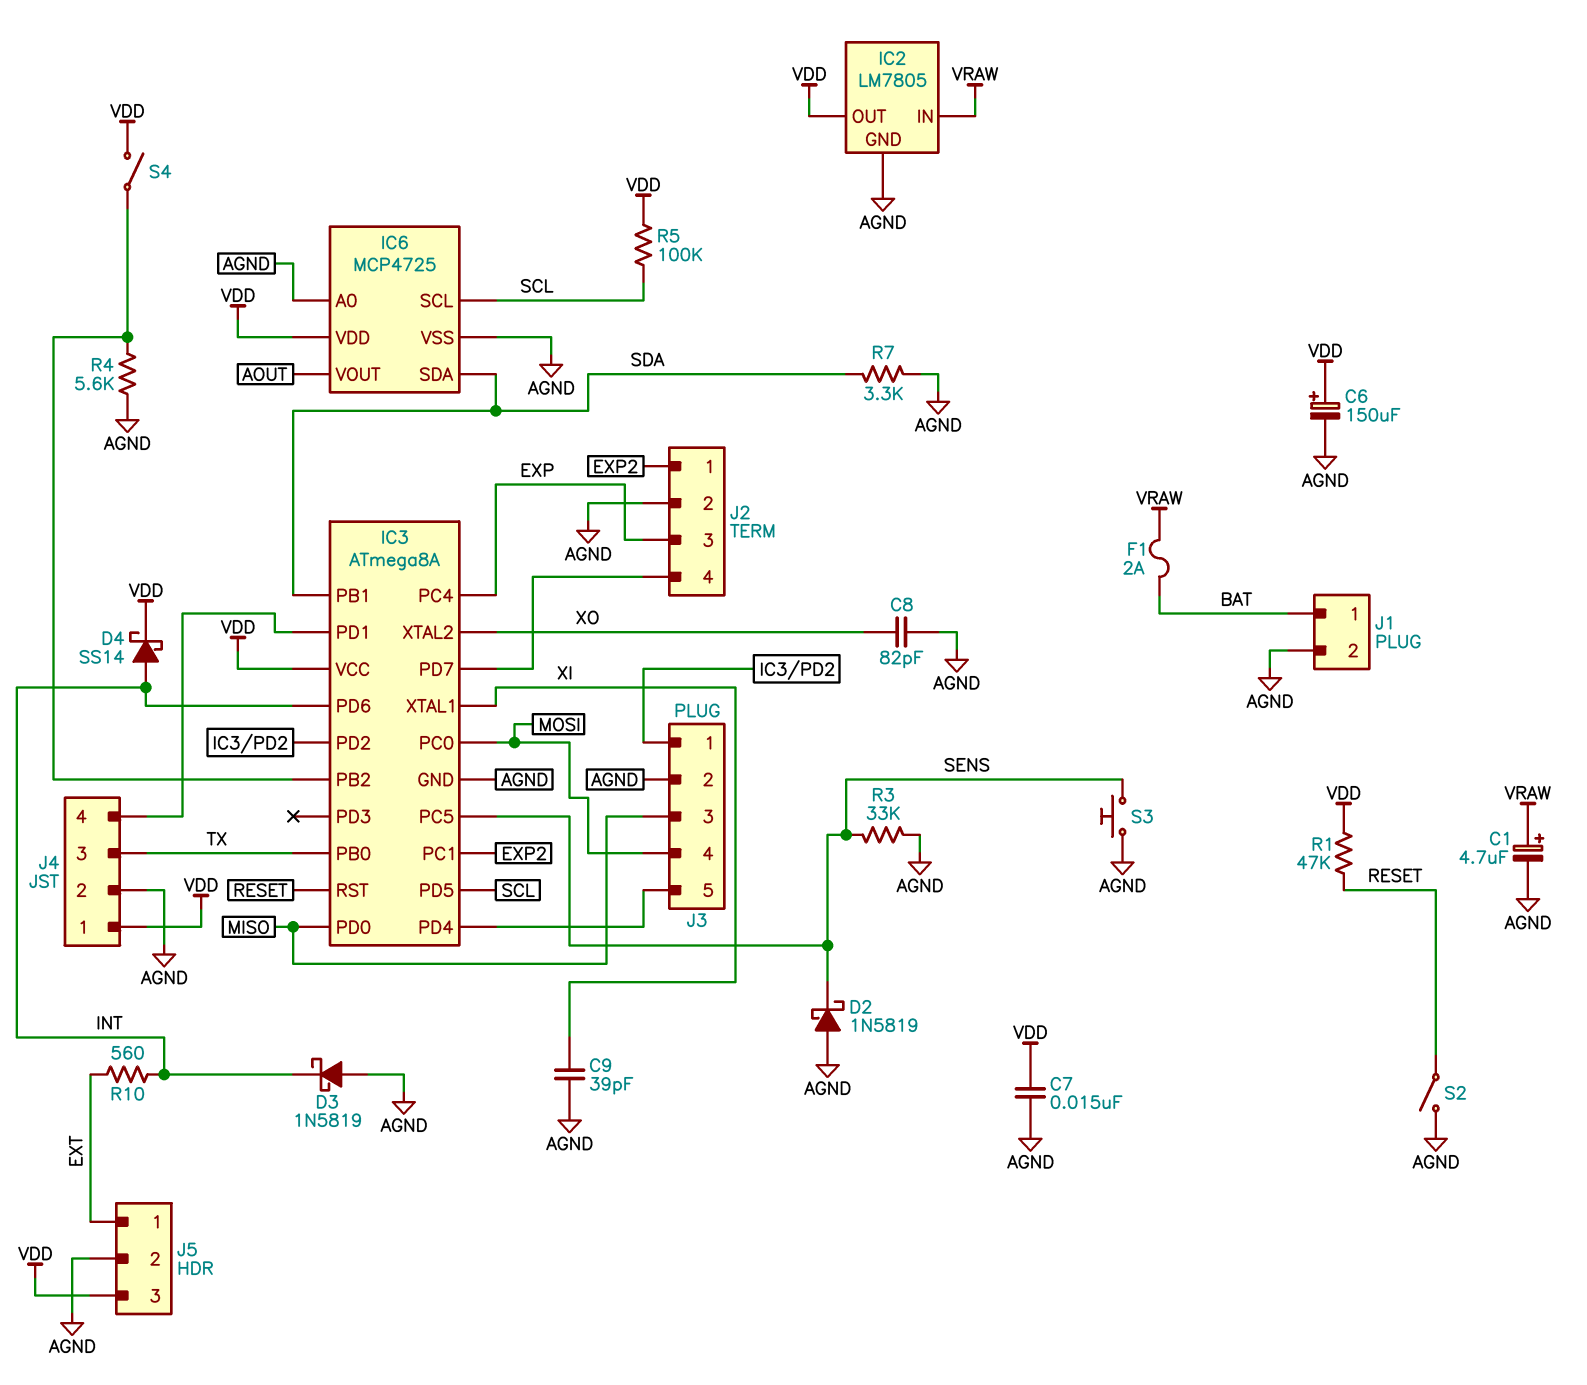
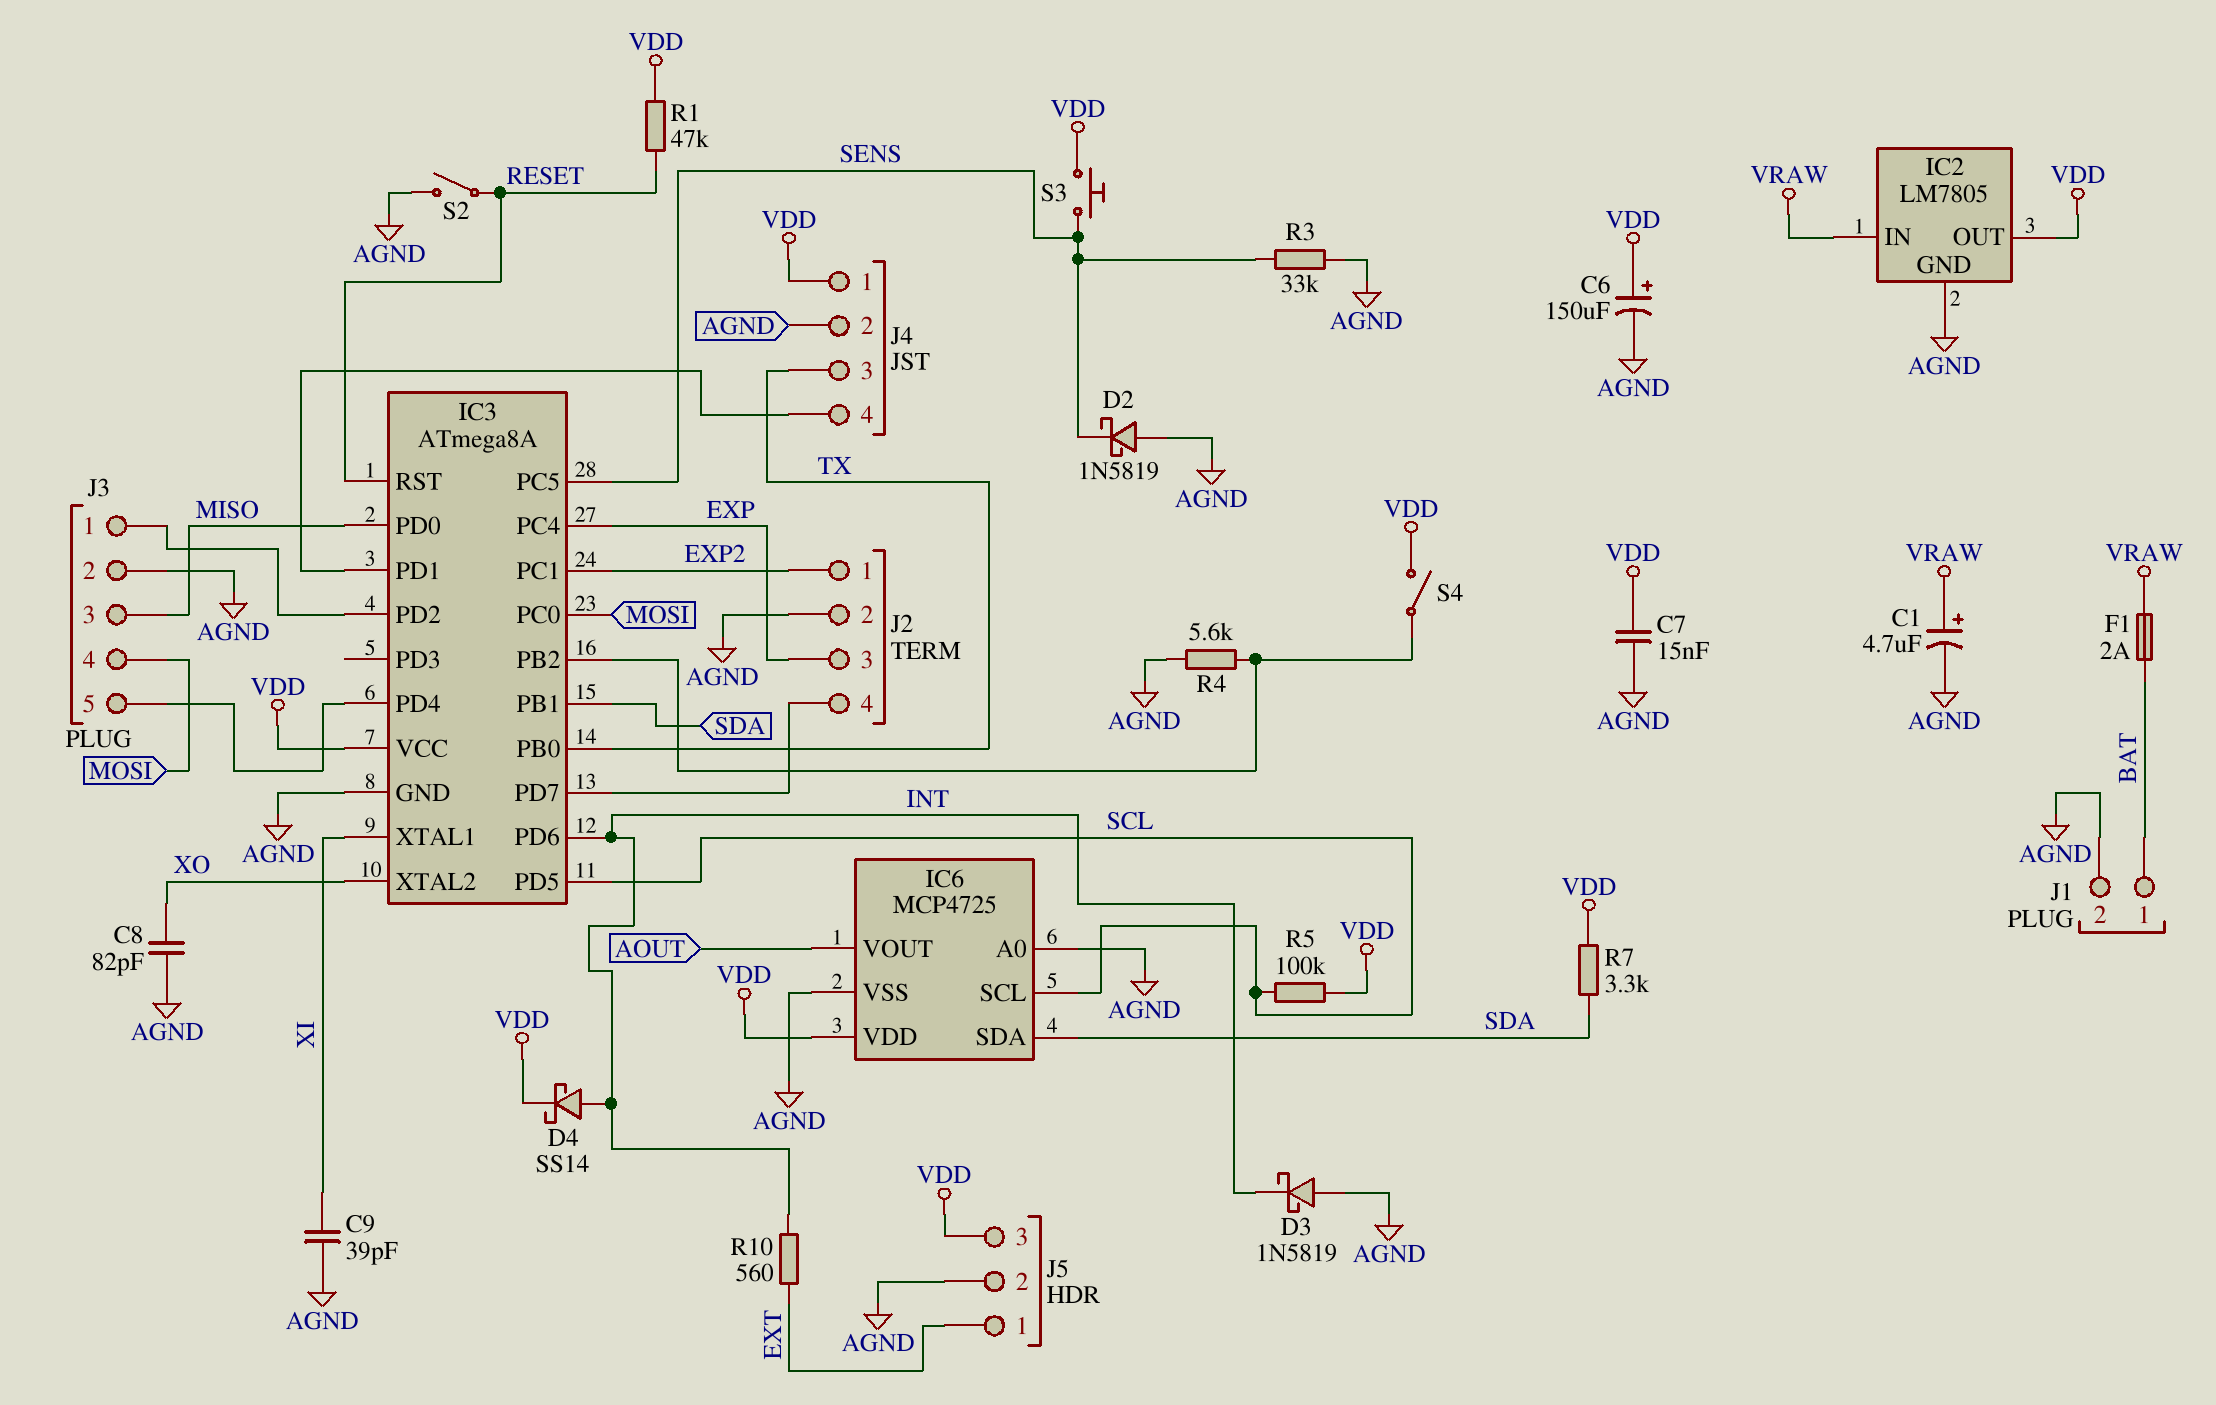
R7: 3.3k (AGND, SDA) -> 3.3k (SDA, VDD)
S3: button (AGND, SENS) -> button (SENS, VDD)

